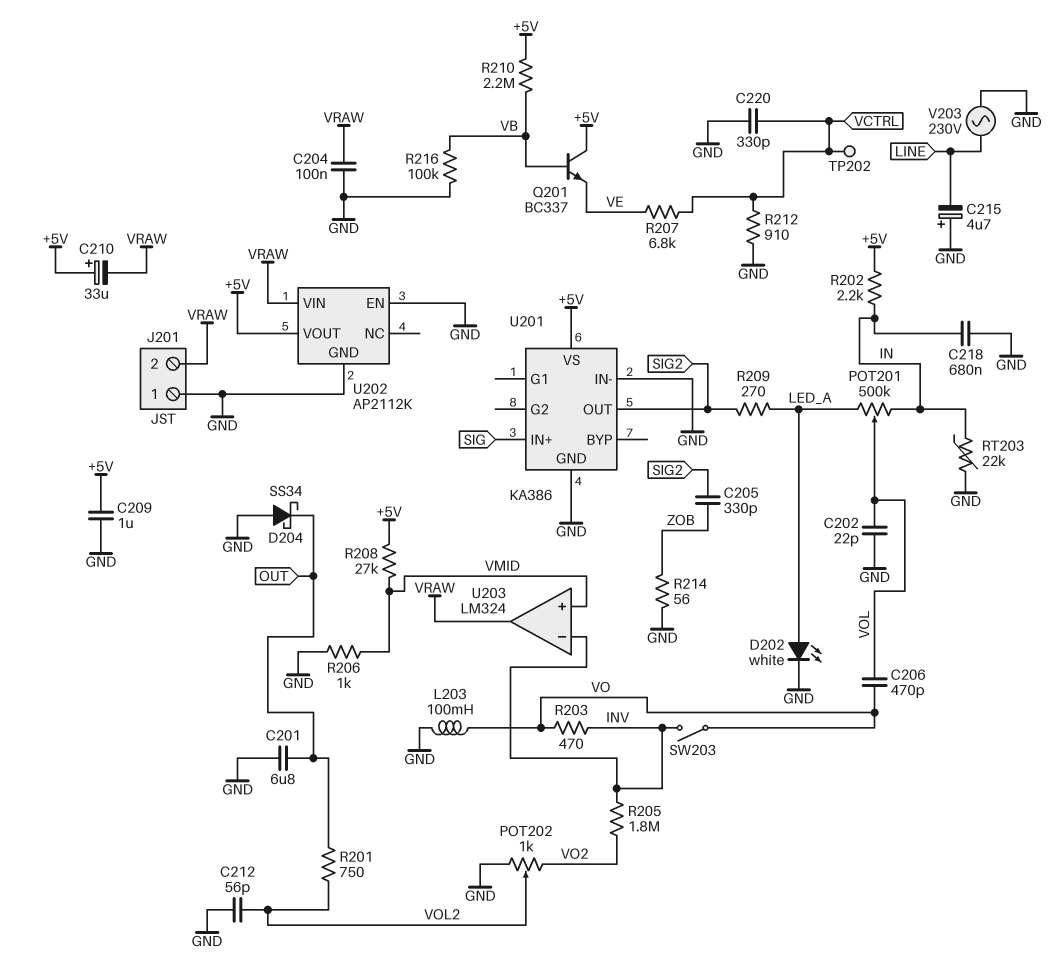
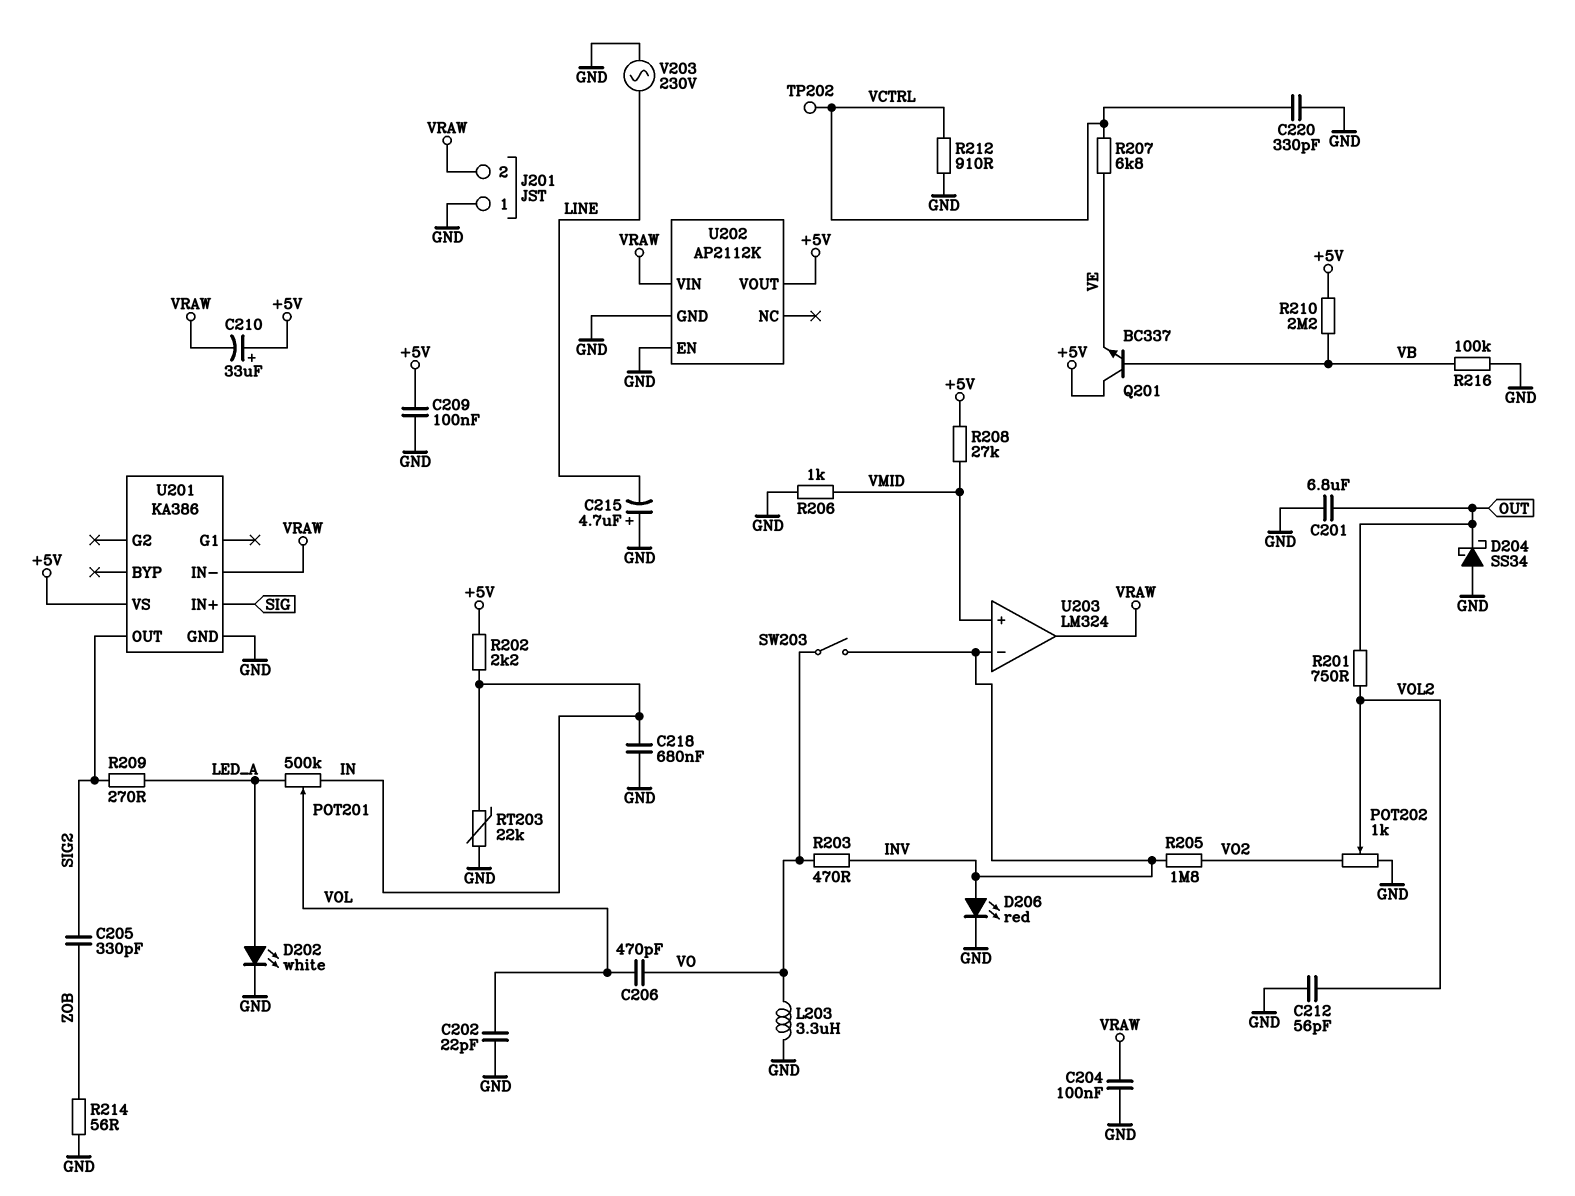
C209: 1uF (+5V, GND) -> 100nF (+5V, GND)
D206: none -> LED red (A INV, K GND)
L203: 100mH (GND, VO) -> 3.3uH (GND, VO)
U201 pin IN-: GND -> VRAW

